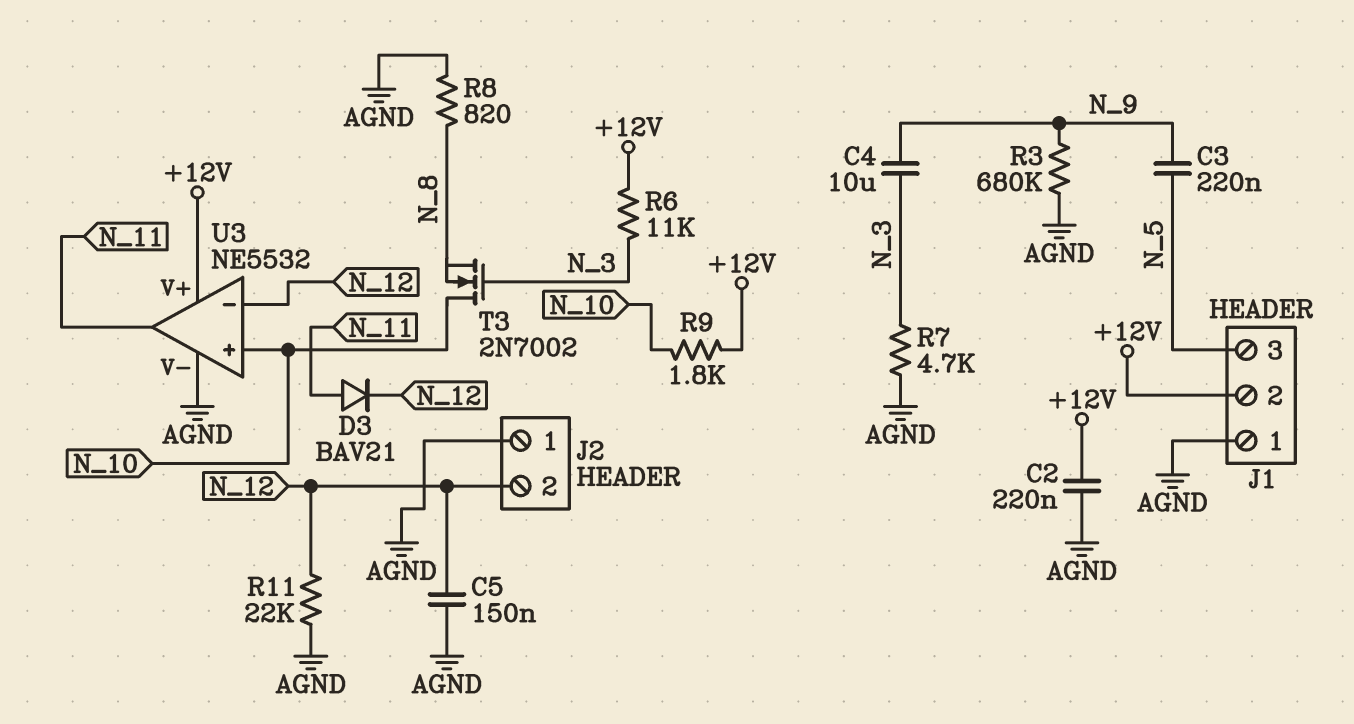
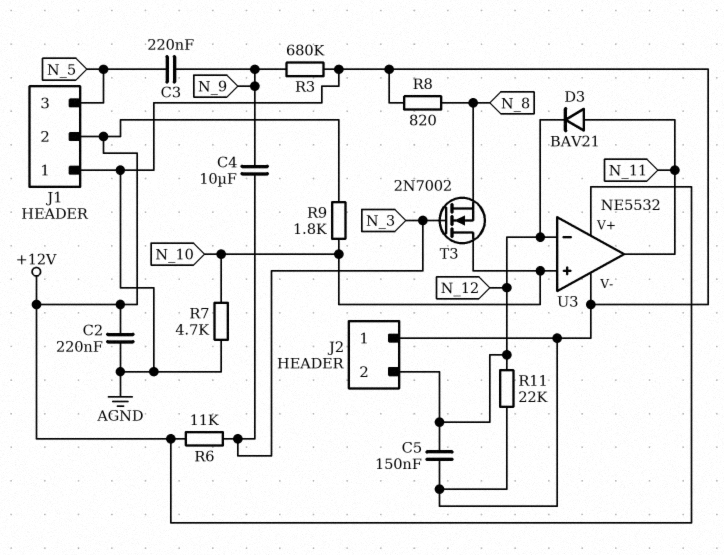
R7: 4.7k (AGND, N_3) -> 4.7k (AGND, N_10)

